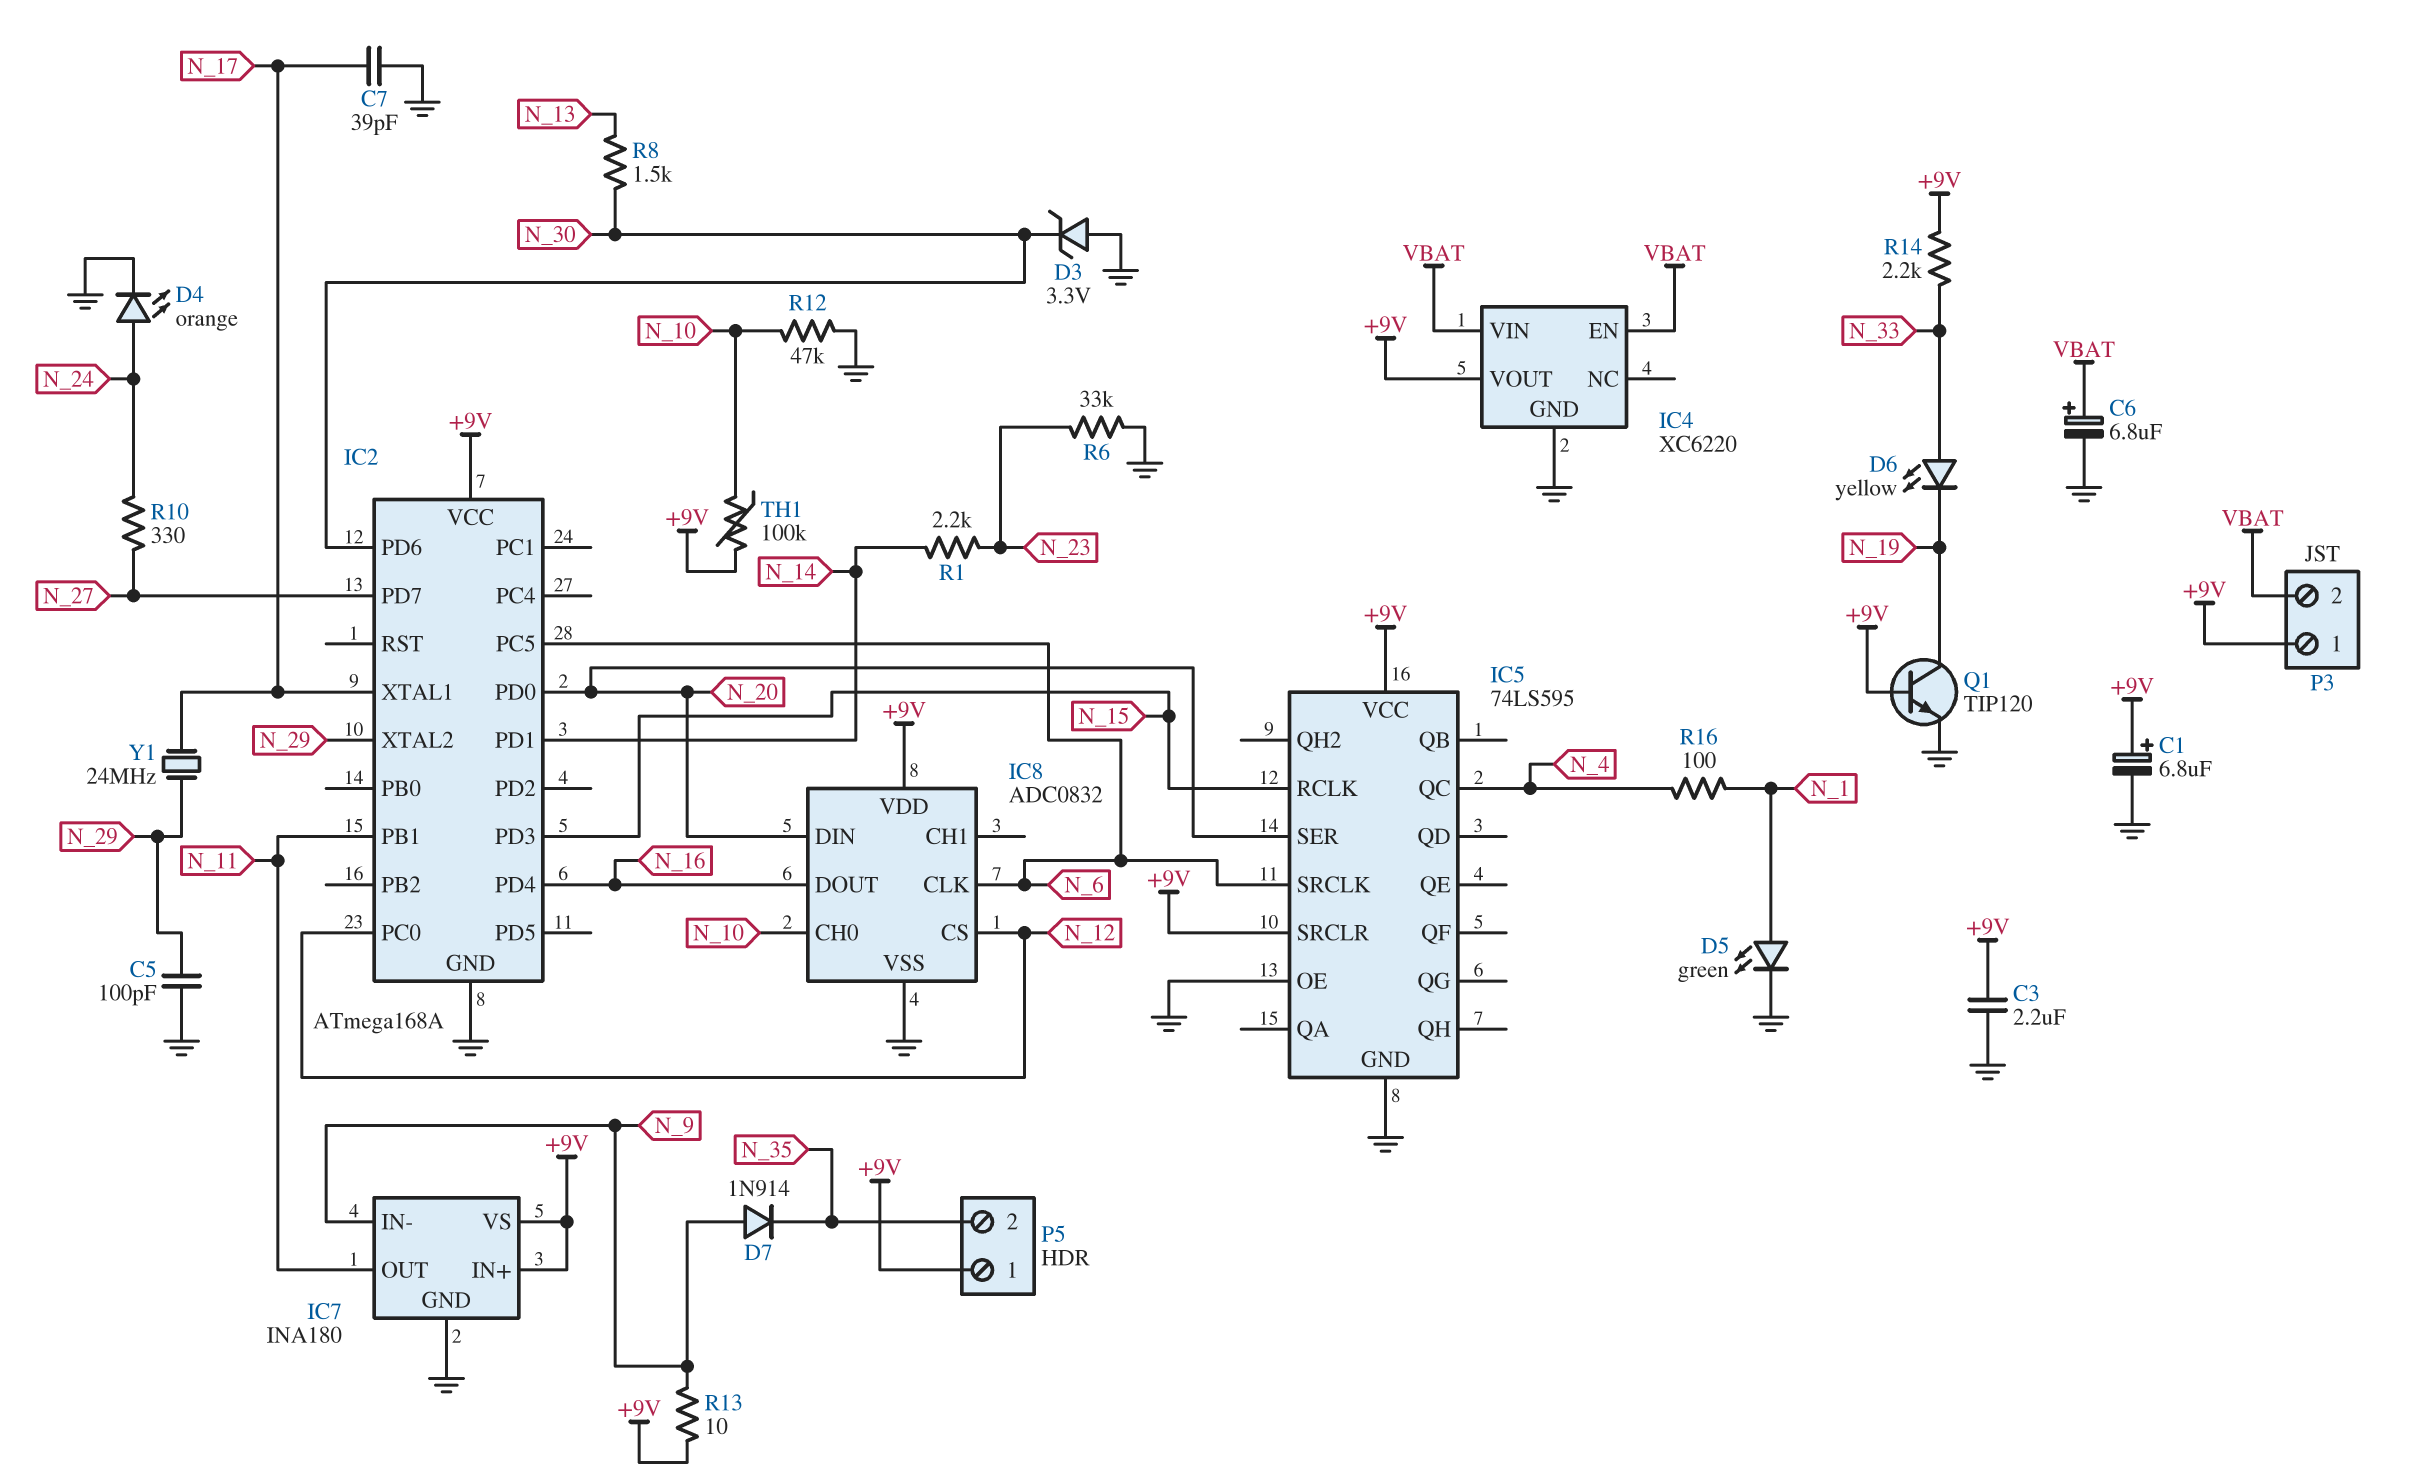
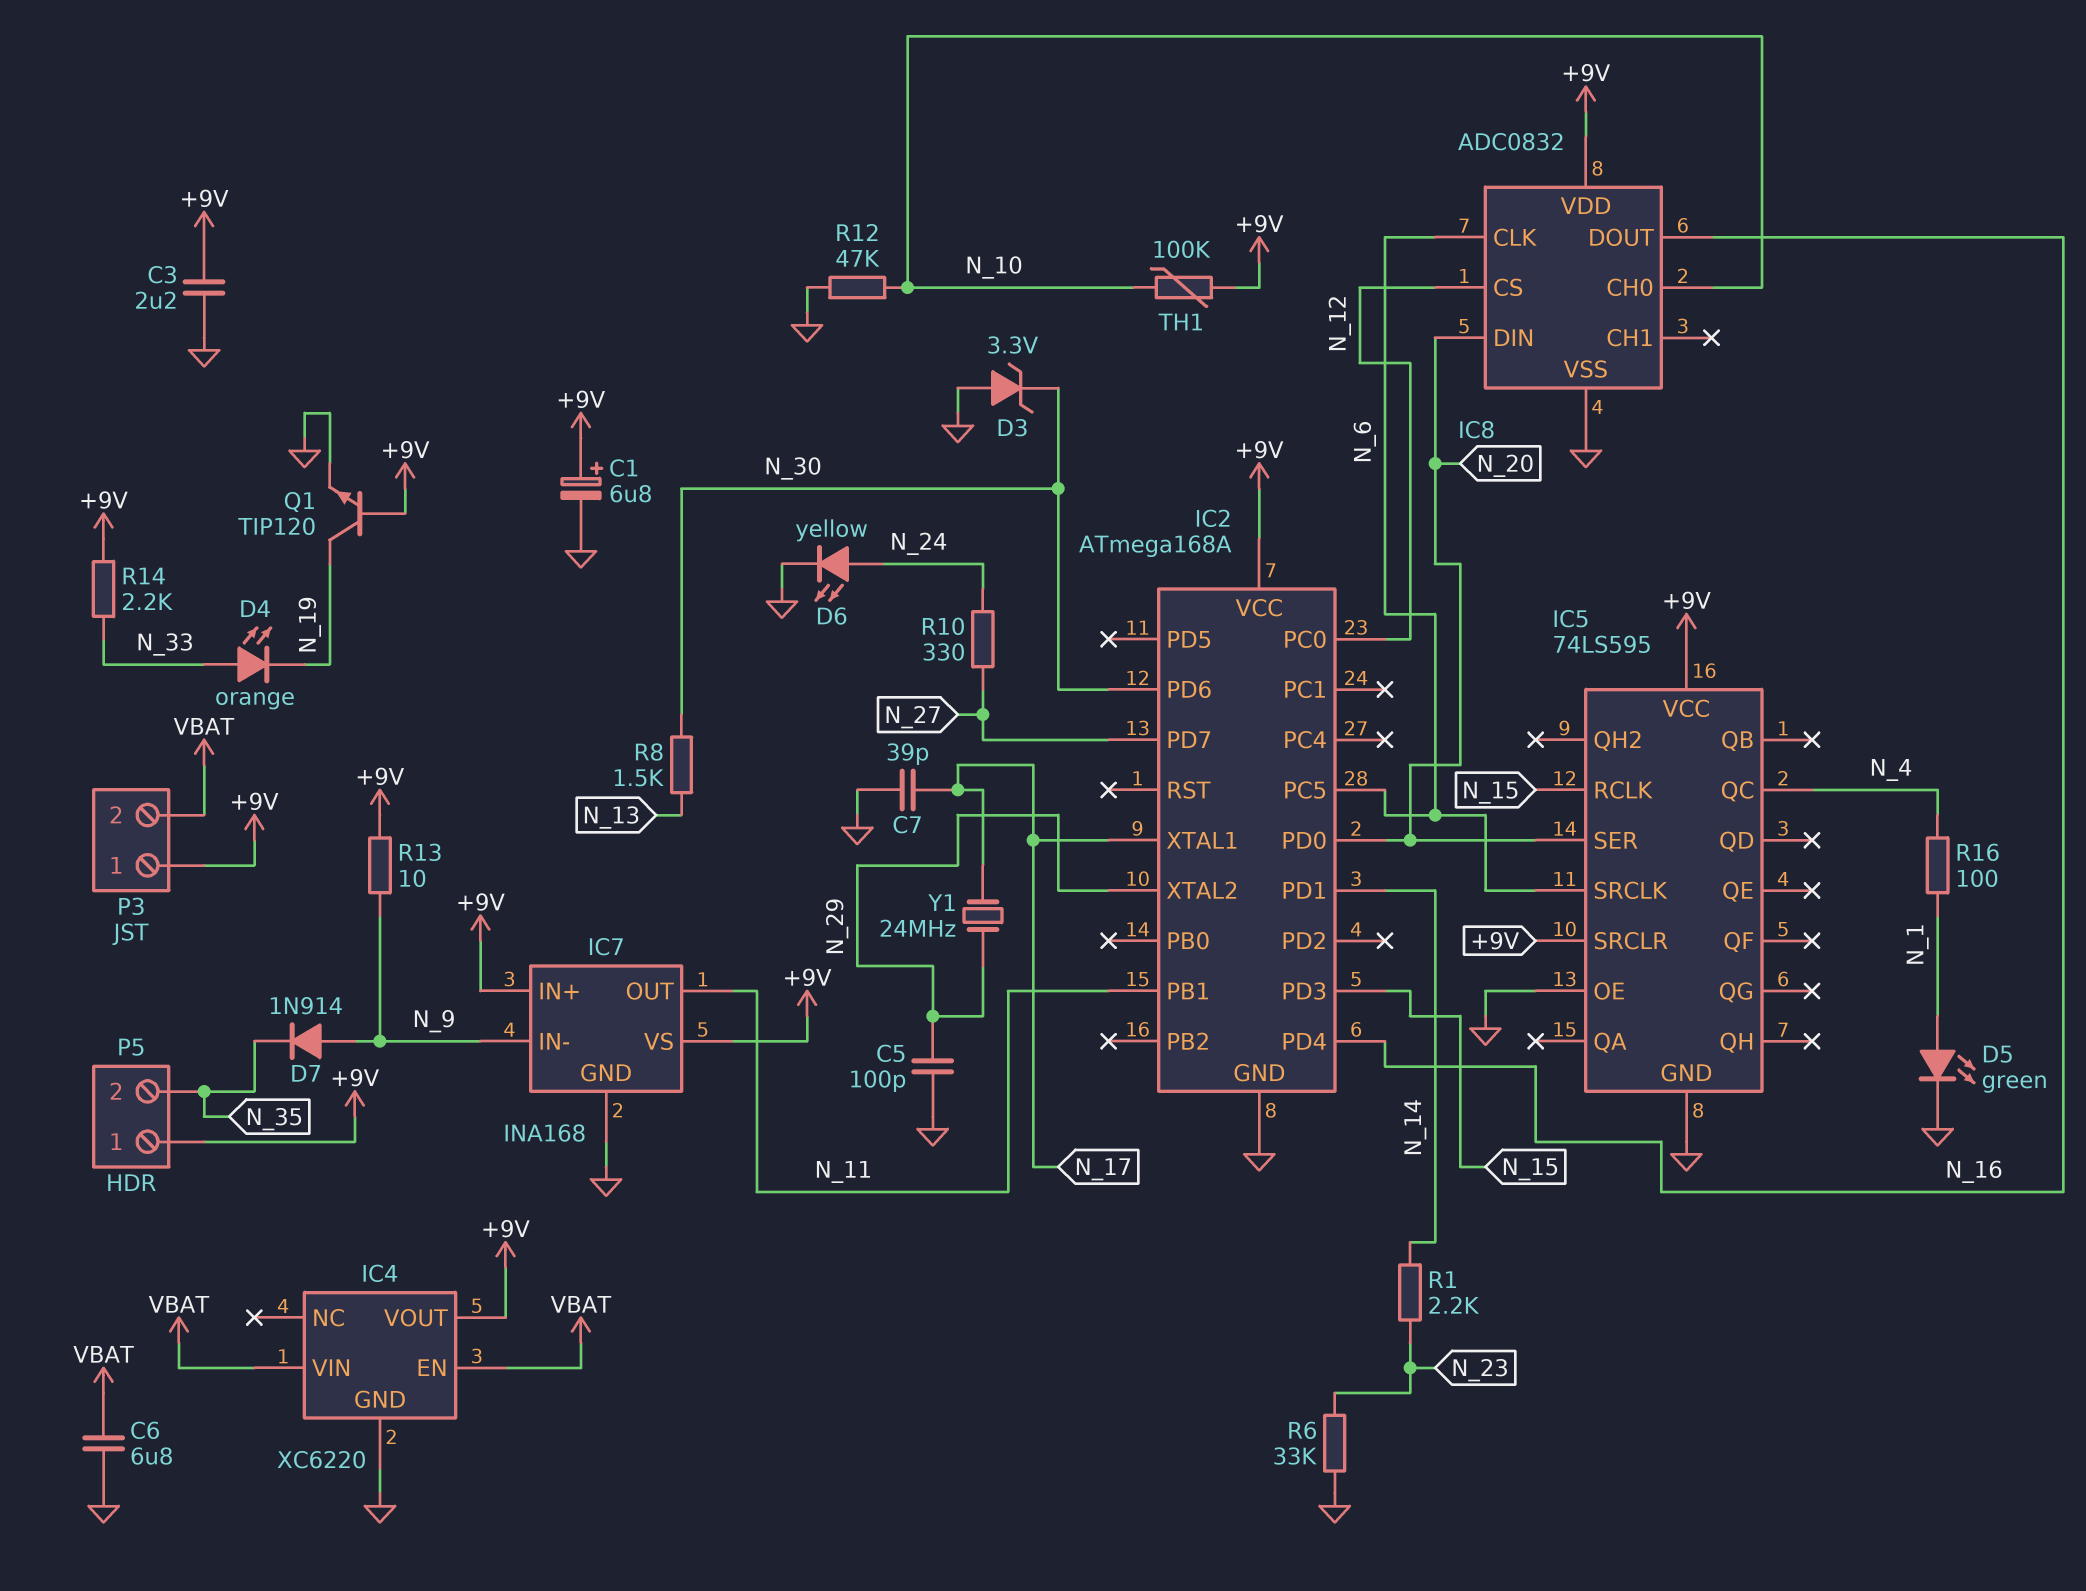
C6: 6.8uF (plus VBAT, minus GND) -> 6.8uF (GND, VBAT)
D4: LED orange (A N_24, K GND) -> LED orange (A N_33, K N_19)
D6: LED yellow (A N_33, K N_19) -> LED yellow (A N_24, K GND)
IC7: INA180 -> INA168

